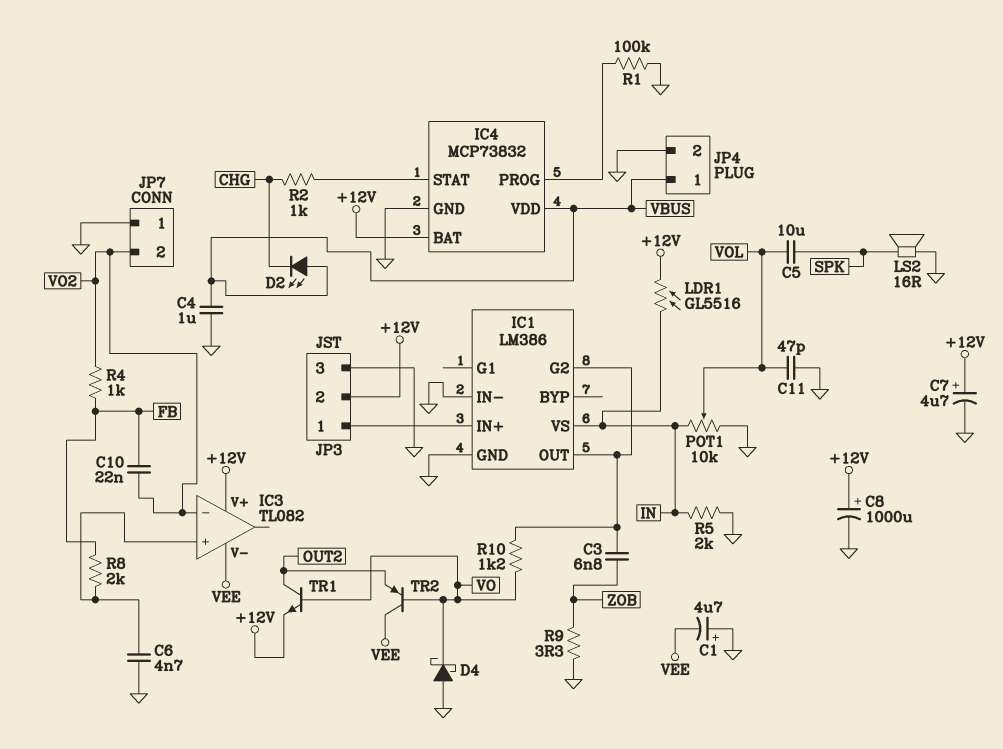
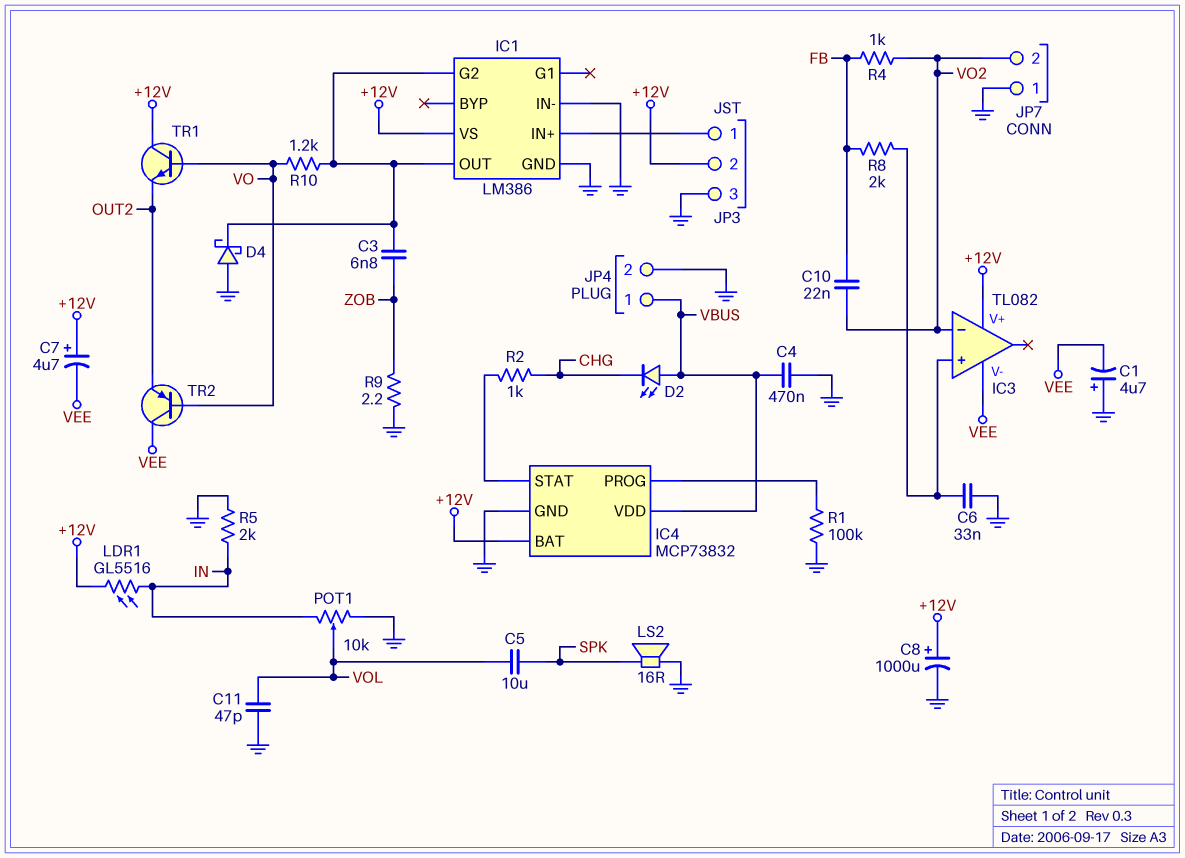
C4: 1uF (GND, VBUS) -> 470nF (GND, VBUS)
C6: 4.7nF (GND, IC3/in+) -> 33nF (GND, IC3/in+)
C7: 4.7uF (plus +12V, minus GND) -> 4.7uF (plus +12V, minus VEE)
D4: schottky (A GND, K VO) -> schottky (A GND, K IC1/G2)
IC1 pin VS: IN -> +12V
R9: 3.3 (GND, ZOB) -> 2.2 (GND, ZOB)
TR1: NPN (B VO, C OUT2, E +12V) -> NPN (B VO, C +12V, E OUT2)

